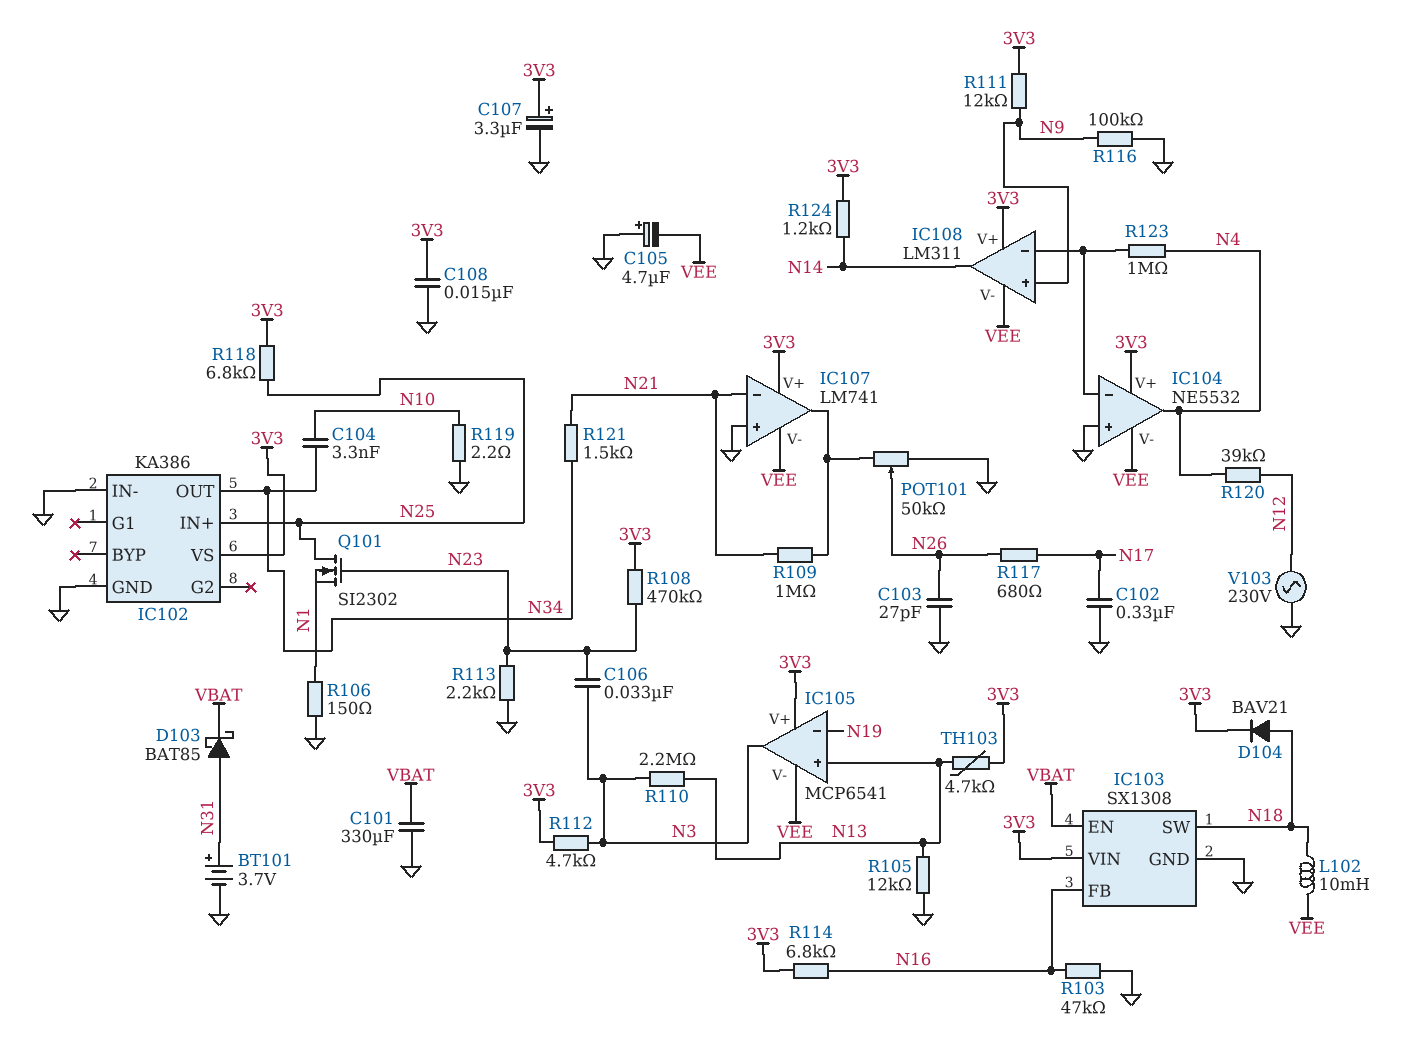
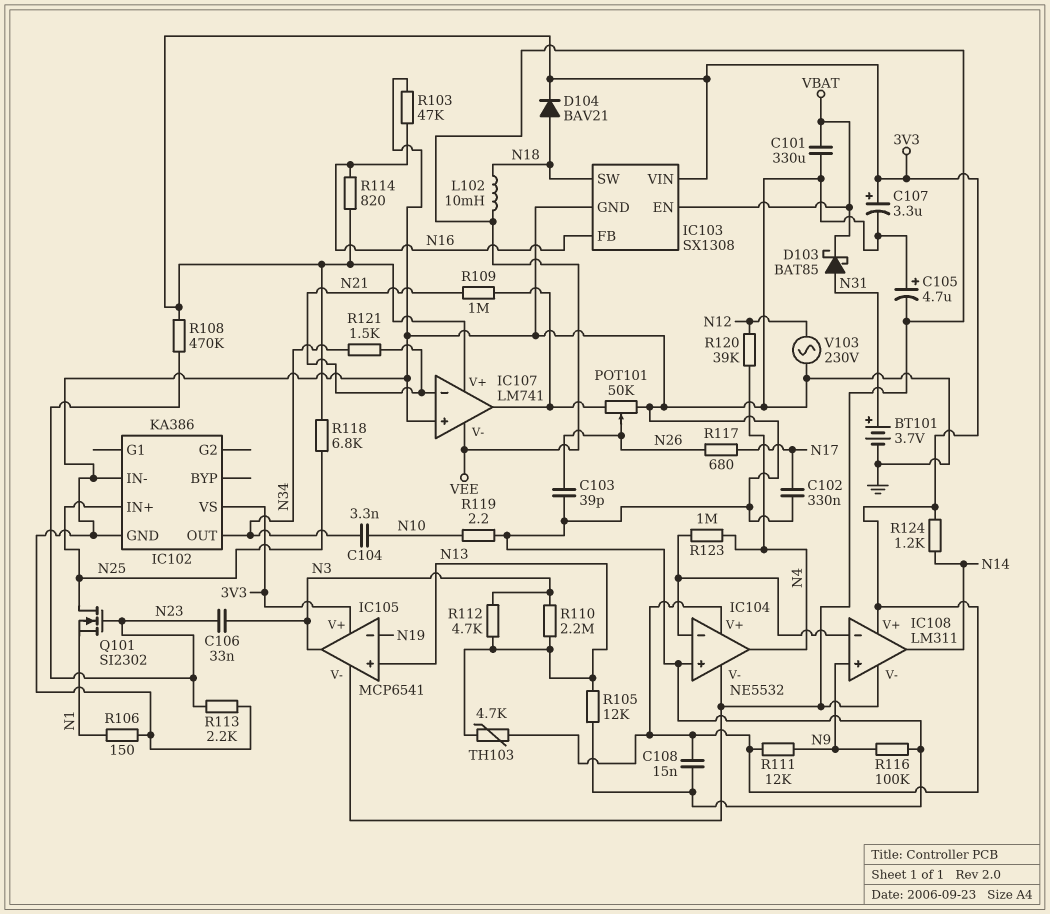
C103: 27pF (GND, N26) -> 39pF (GND, N26)
R112: 4.7k (3V3, N3) -> 4.7k (N3, N13)
R114: 6.8k (3V3, N16) -> 820 (3V3, N16)

